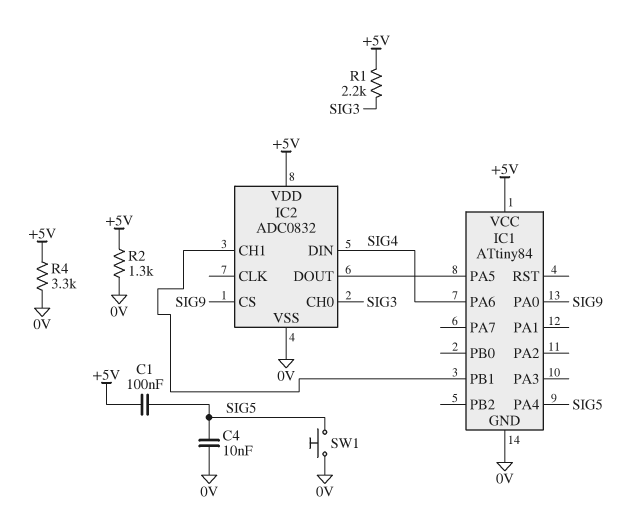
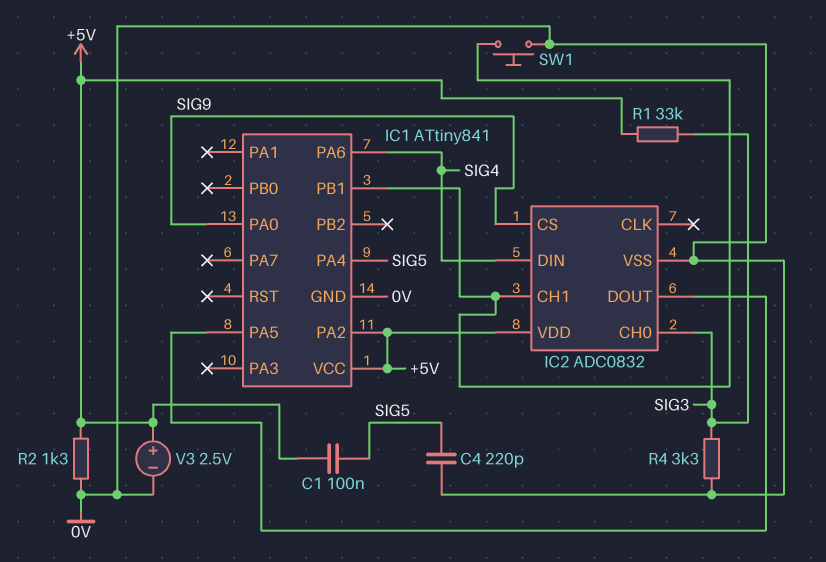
C4: 10nF (0V, SIG5) -> 220pF (0V, SIG5)
IC1: ATtiny84 -> ATtiny841
IC1 pin PA2: none -> +5V
R1: 2.2k (+5V, SIG3) -> 33k (+5V, SIG3)
R4: 3.3k (+5V, 0V) -> 3.3k (0V, SIG3)
SW1: button (0V, SIG5) -> button (0V, IC1/PB1)
V3: none -> 2.5V (plus +5V, minus 0V)

